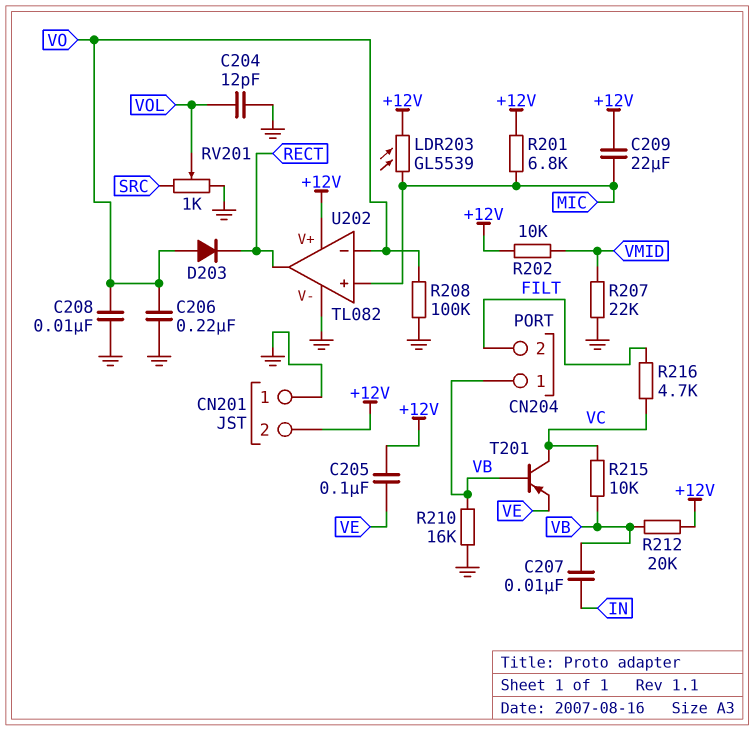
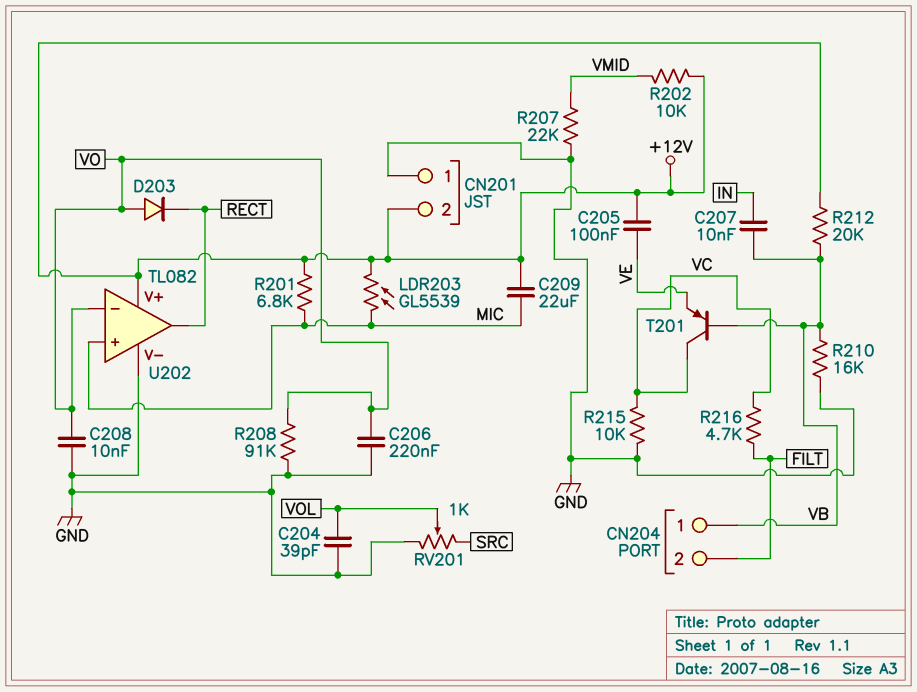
C204: 12pF (GND, VOL) -> 39pF (GND, VOL)
R208: 100k (GND, VO) -> 91k (GND, VO)
R215: 10k (VB, VC) -> 10k (GND, VC)

